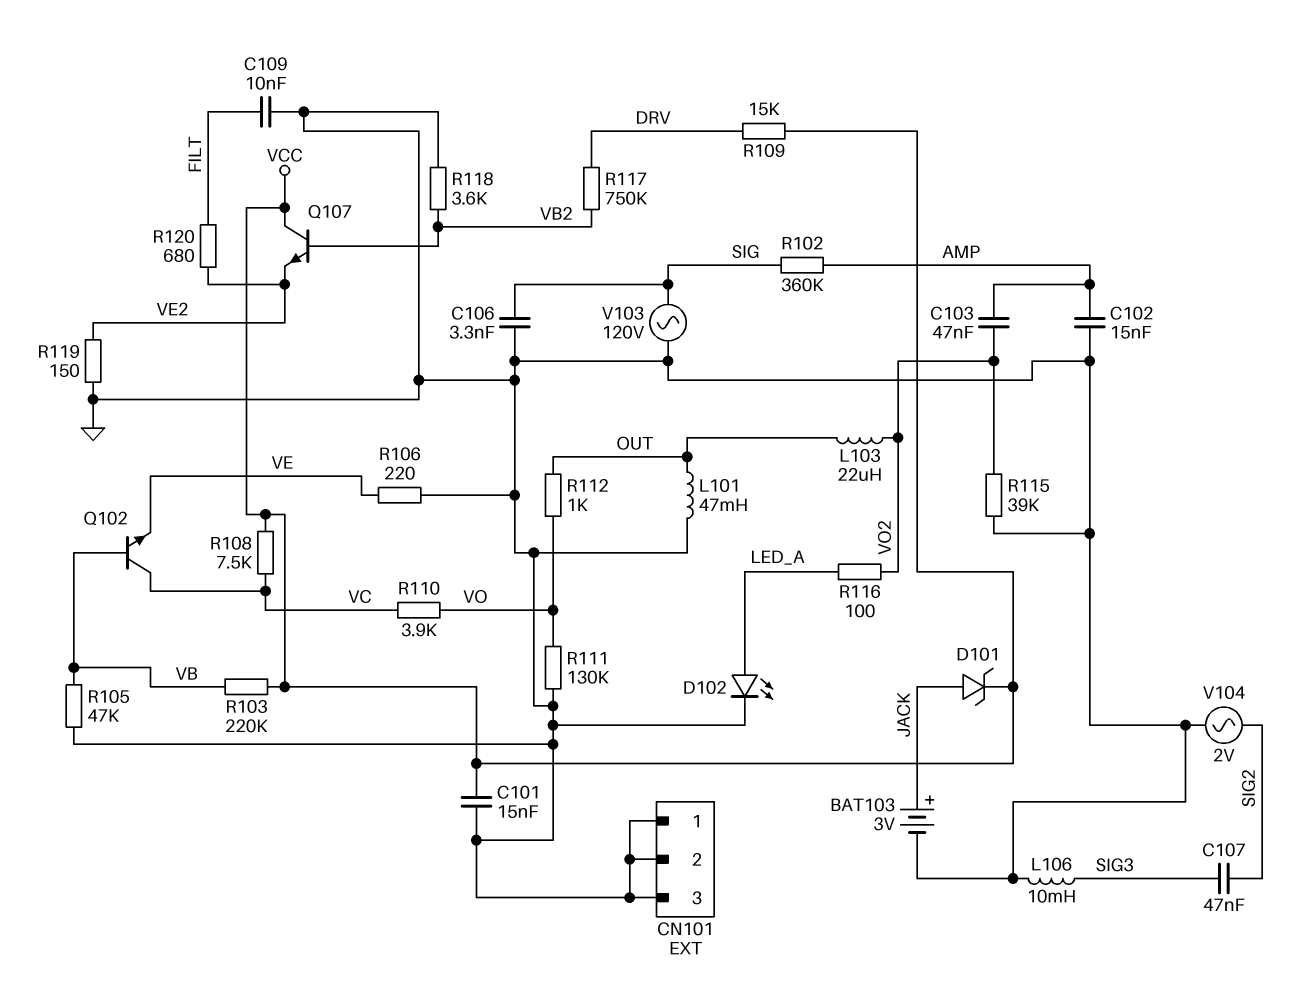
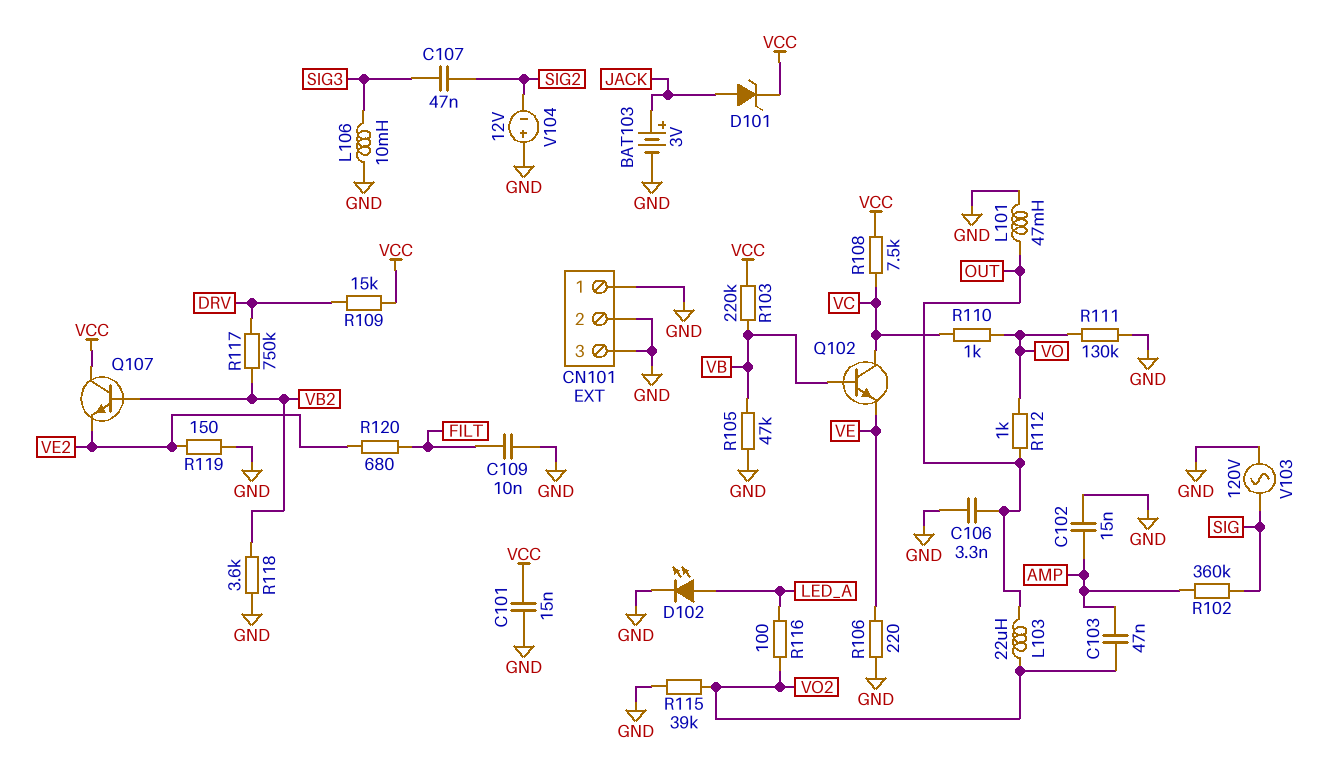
C106: 3.3nF (GND, SIG) -> 3.3nF (GND, OUT)
R110: 3.9k (VC, VO) -> 1k (VC, VO)
V104: AC 2V (GND, SIG2) -> 12V (plus GND, minus SIG2)

